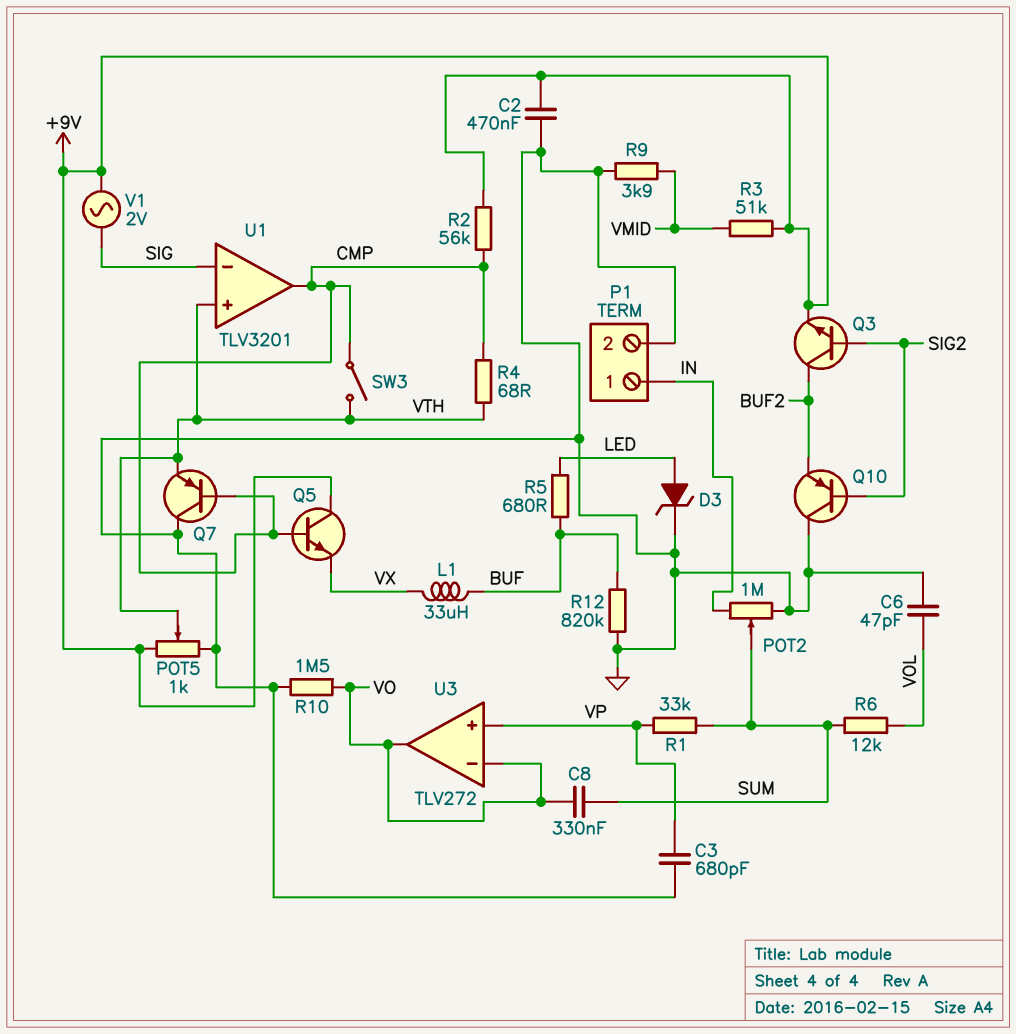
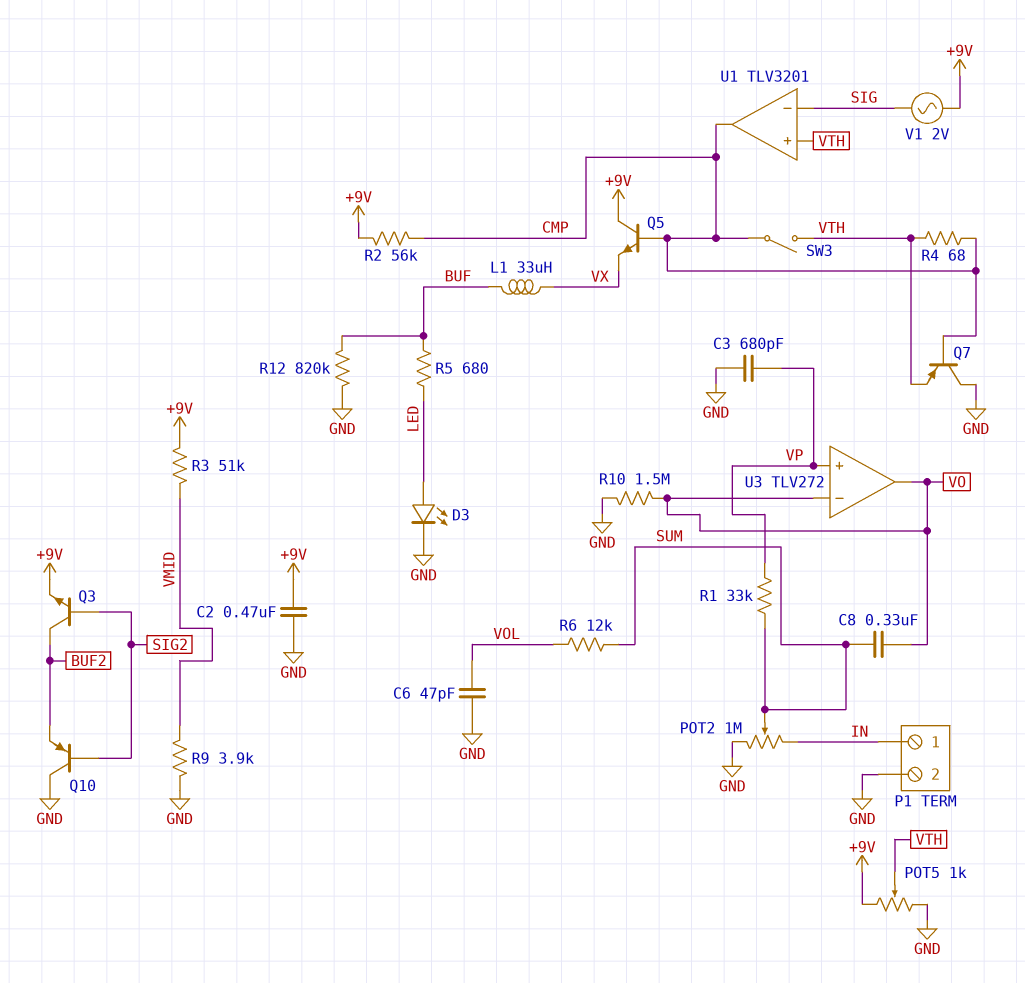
D3: zener (A LED, K GND) -> LED (A LED, K GND)

